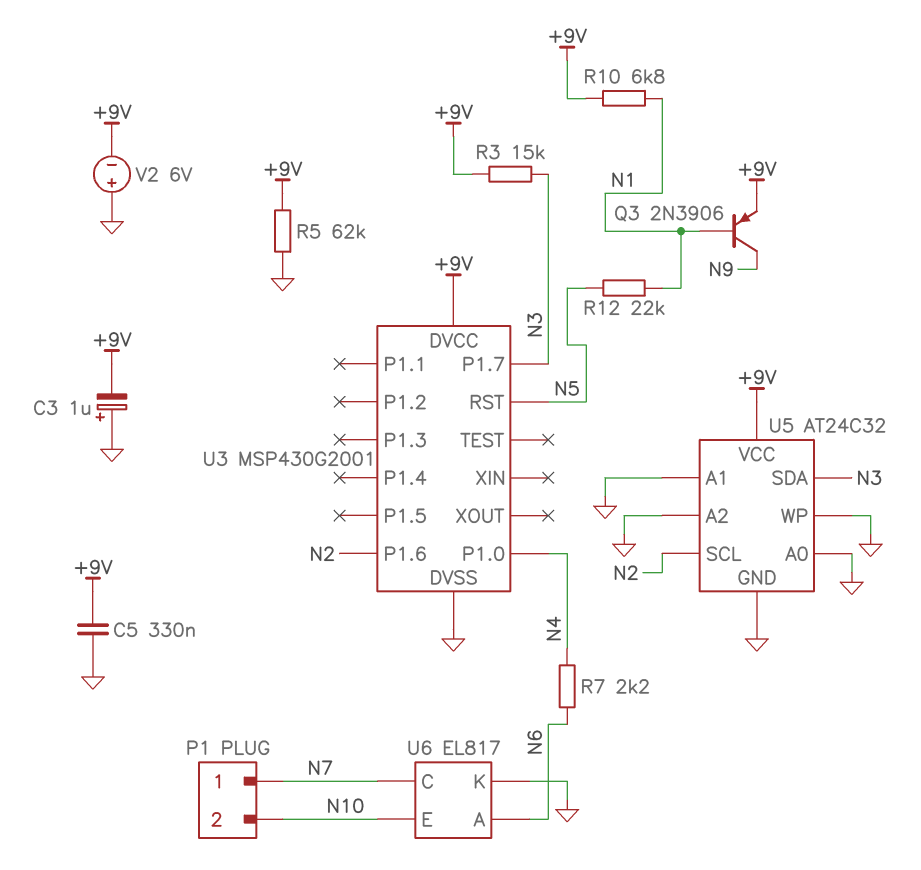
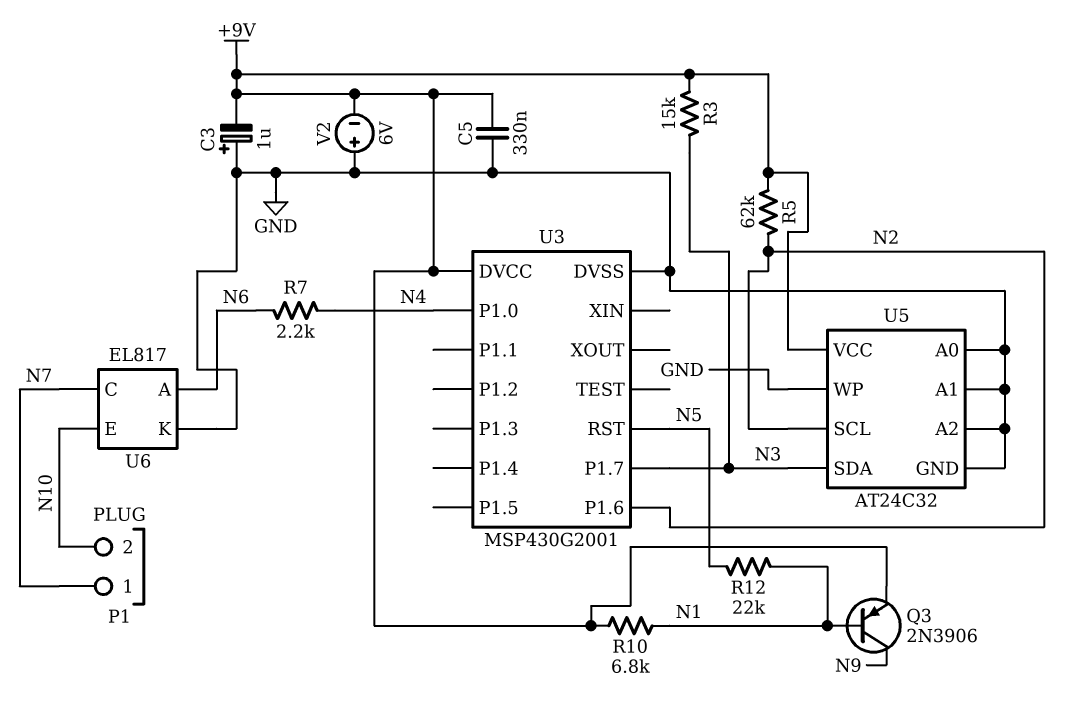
R5: 62k (+9V, GND) -> 62k (+9V, N2)

